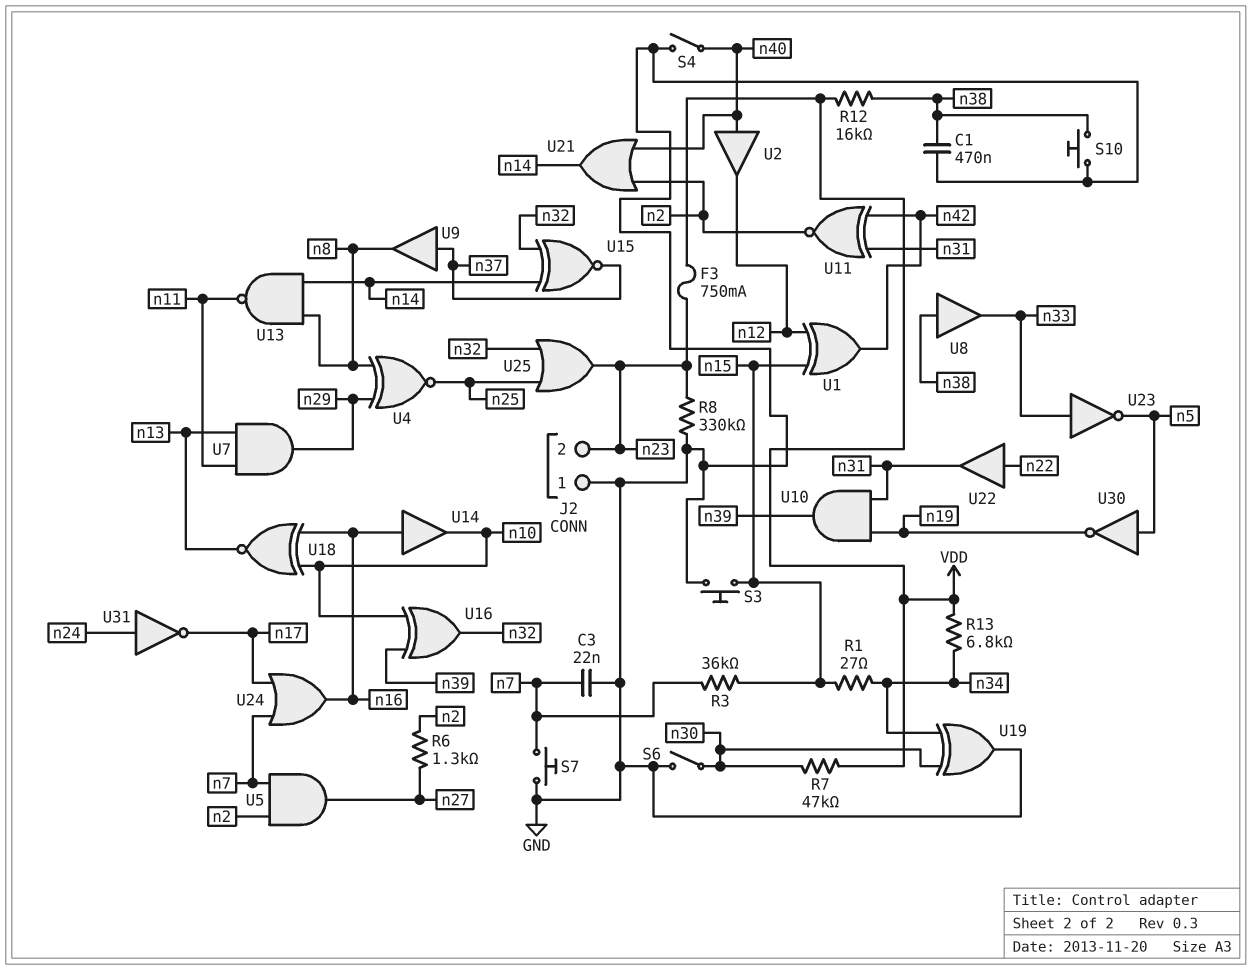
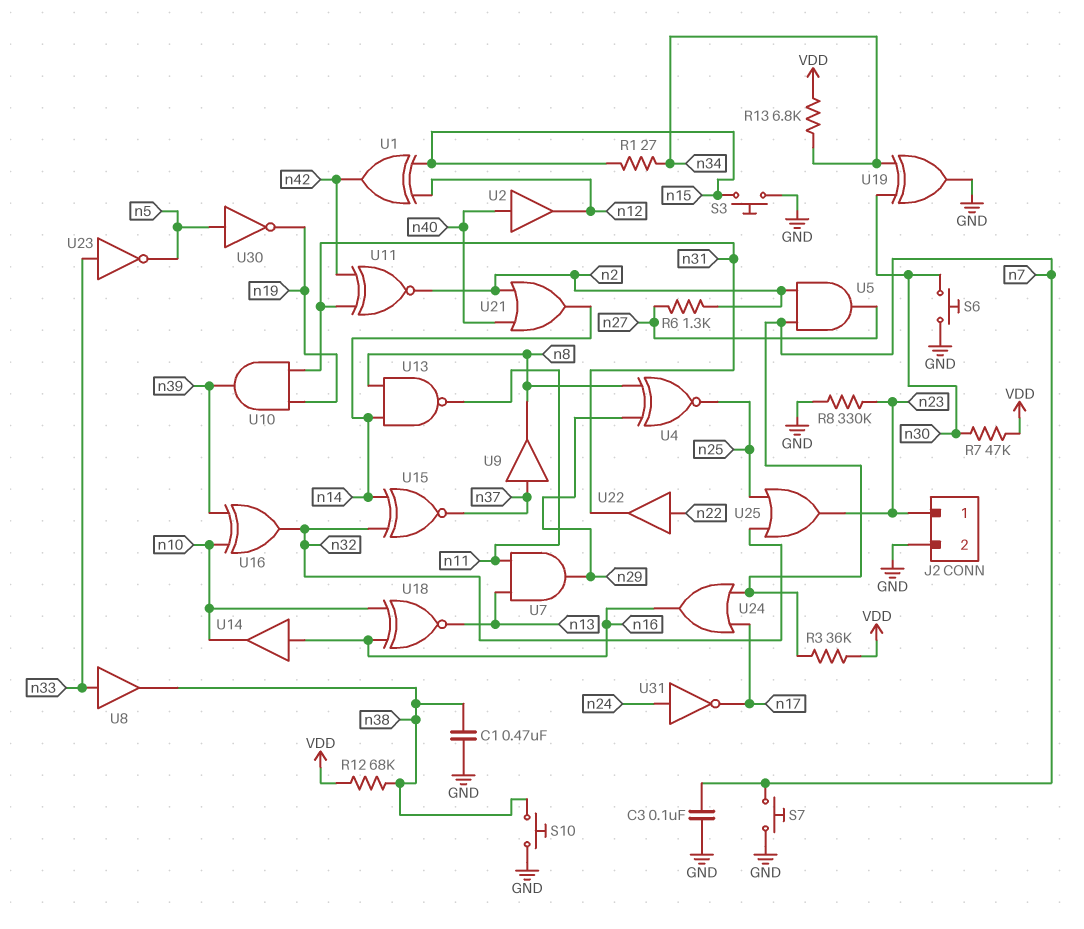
C3: 22nF (GND, n7) -> 100nF (GND, n7)
F3: 750mA (VDD, n23) -> none
J2 pin 1: GND -> n23
J2 pin 2: n23 -> GND
R3: 36k (n7, n15) -> 36k (VDD, n7)
R12: 16k (VDD, n38) -> 68k (VDD, n38)
S4: switch (GND, n40) -> none
S6: switch (GND, n30) -> button (GND, n30)
U8: buffer (in n38, out n33) -> buffer (in n33, out n38)

